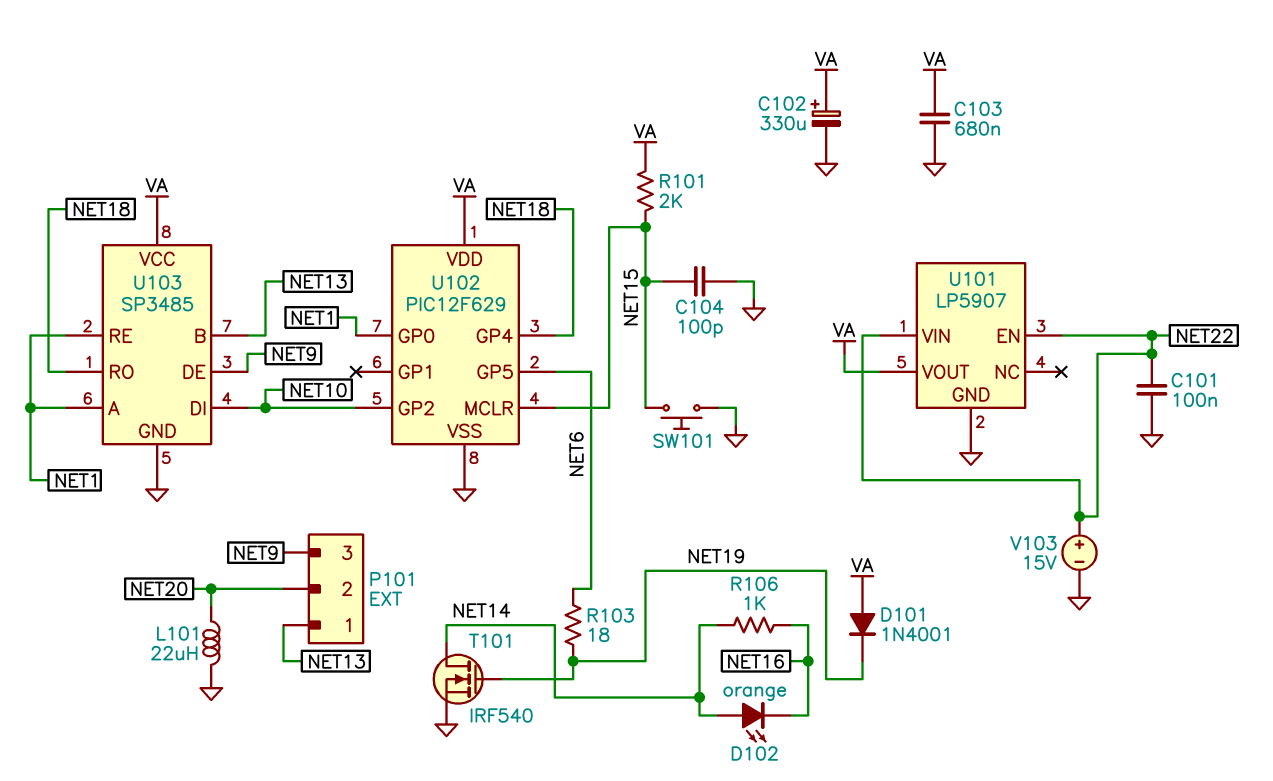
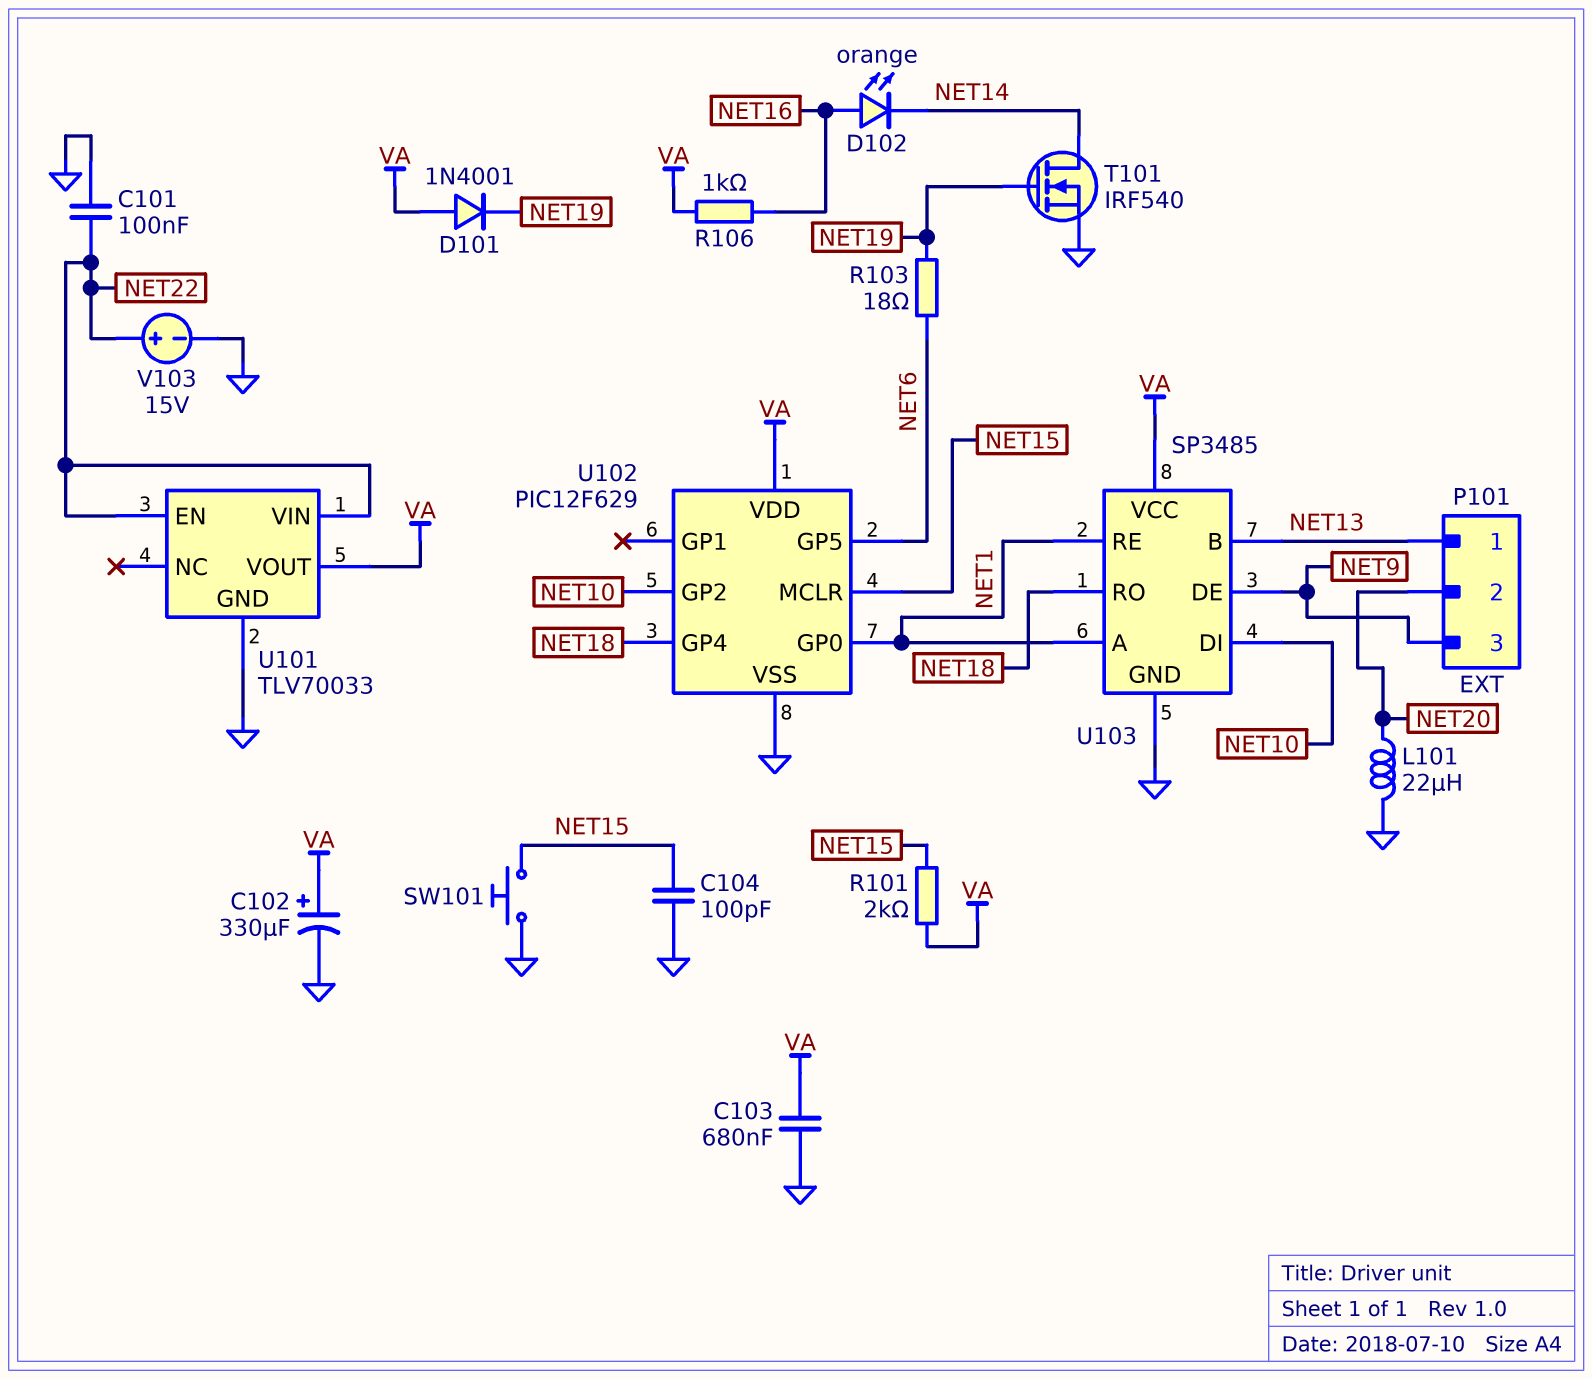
D102: LED orange (A NET14, K NET16) -> LED orange (A NET16, K NET14)
R106: 1k (NET14, NET16) -> 1k (NET16, VA)
U101: LP5907 -> TLV70033

